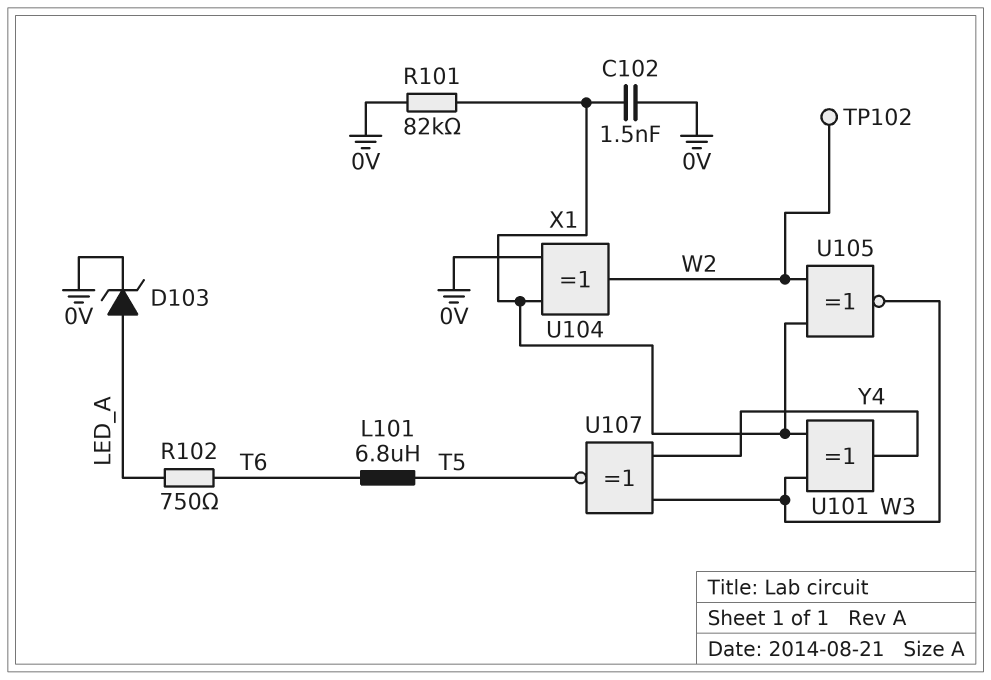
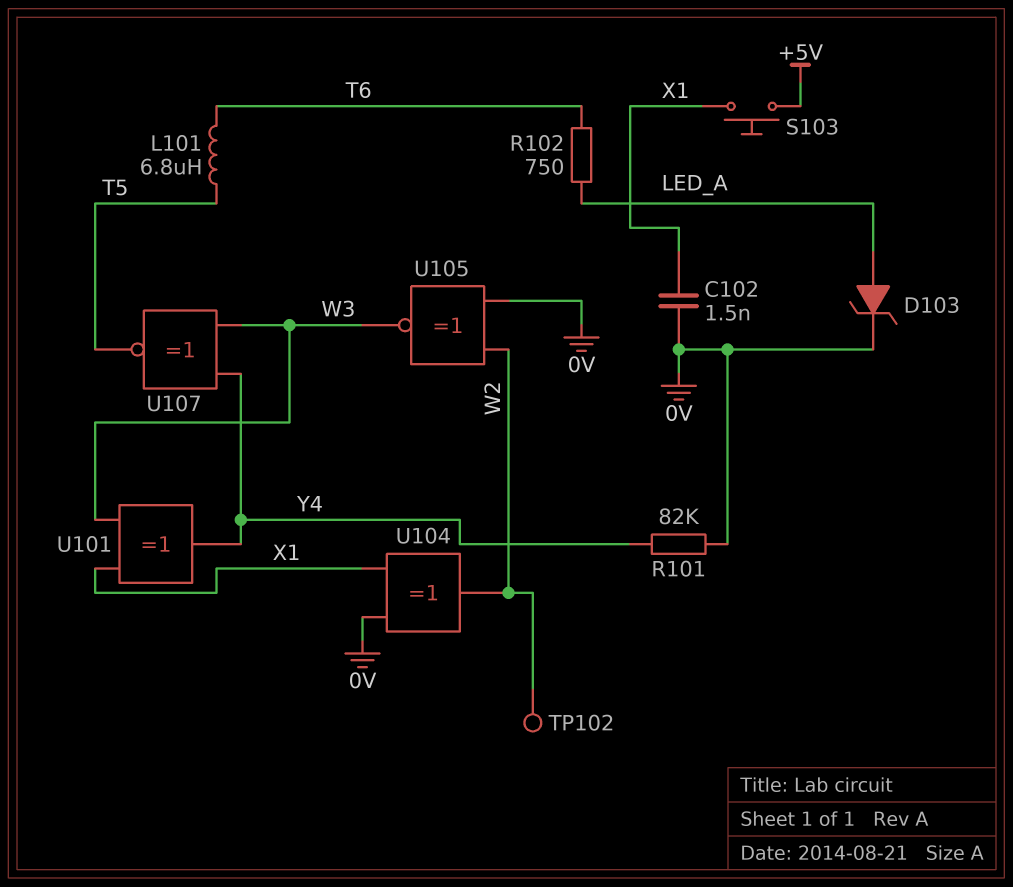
R101: 82k (0V, X1) -> 82k (0V, Y4)
S103: none -> button (+5V, X1)
U105: XNOR (in W2, in X1, out W3) -> XNOR (in 0V, in W2, out W3)

